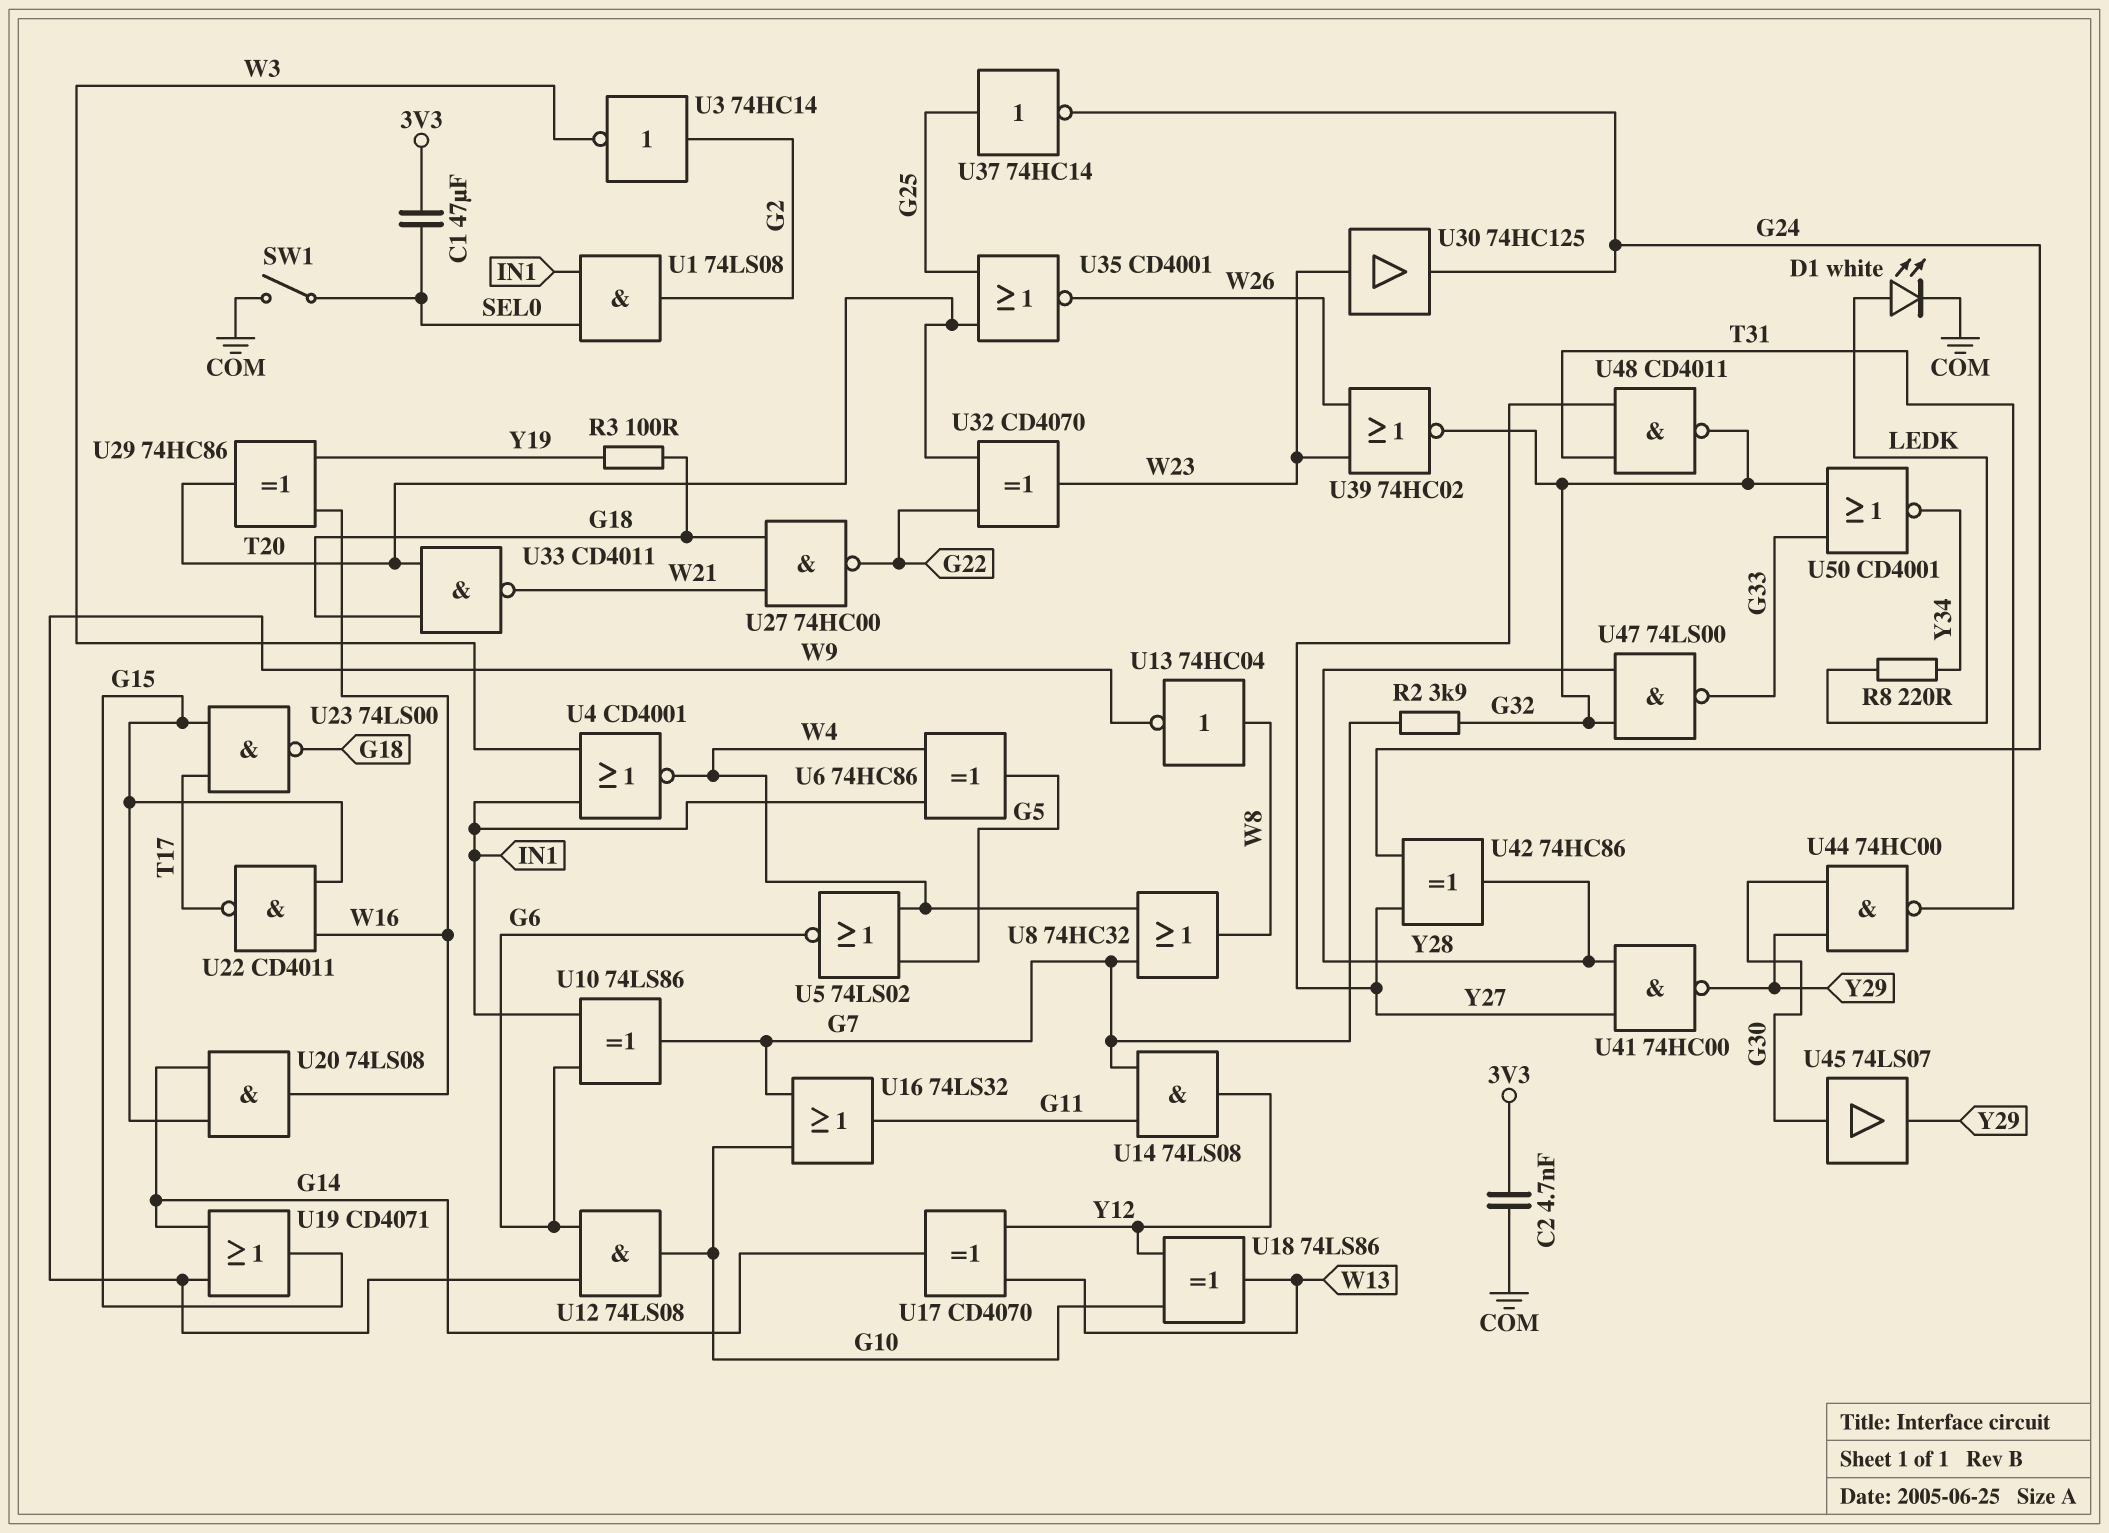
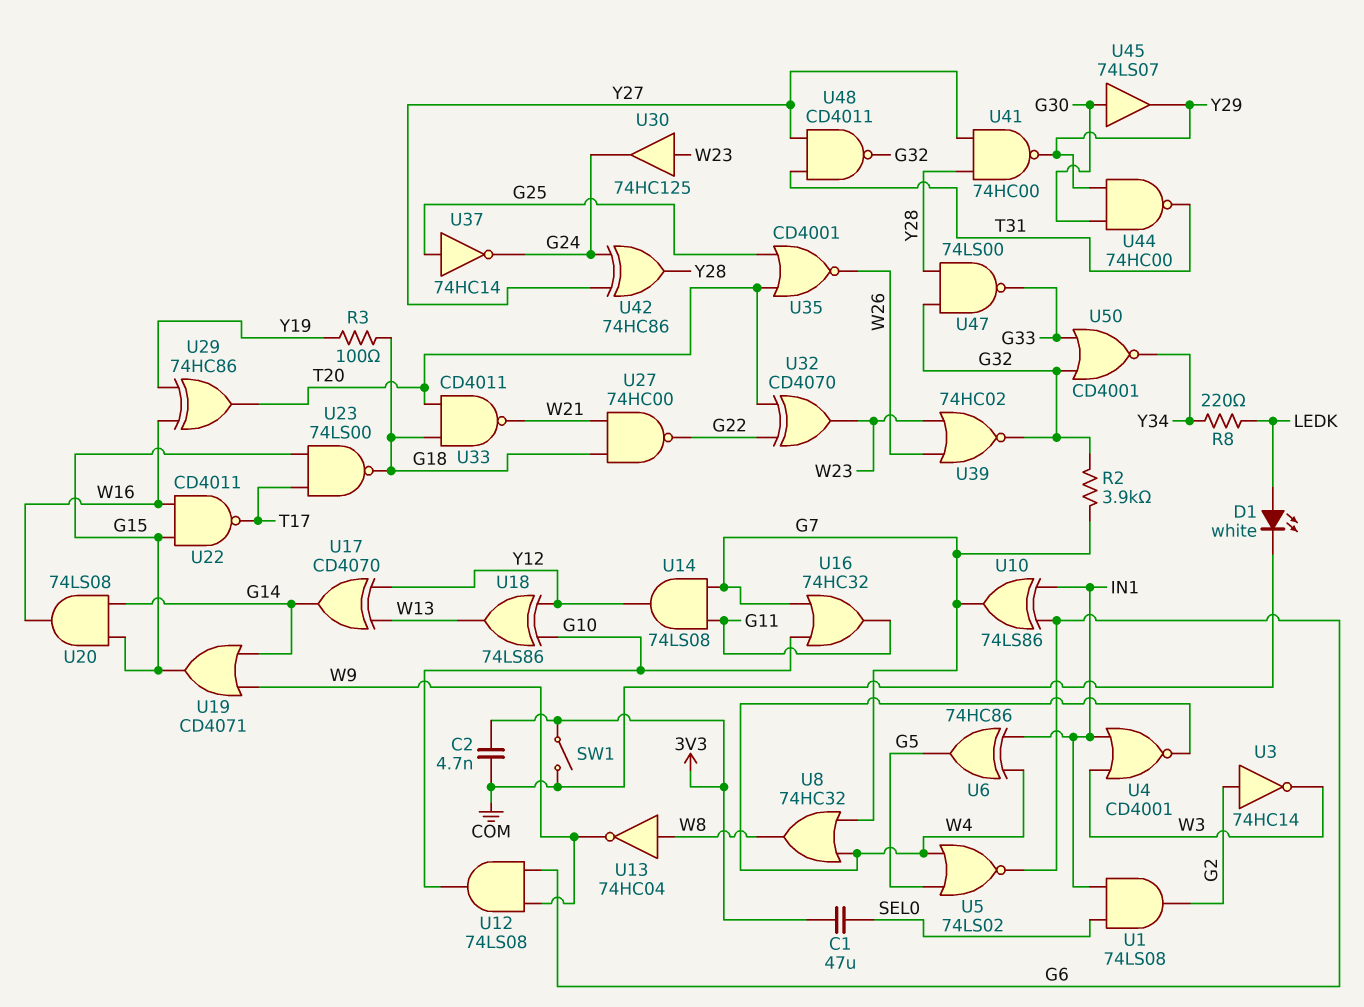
SW1: switch (COM, SEL0) -> switch (3V3, COM)
U16: OR 74LS32 (in G7, in G10, out G11) -> OR 74HC32 (in G7, in G10, out G11)

